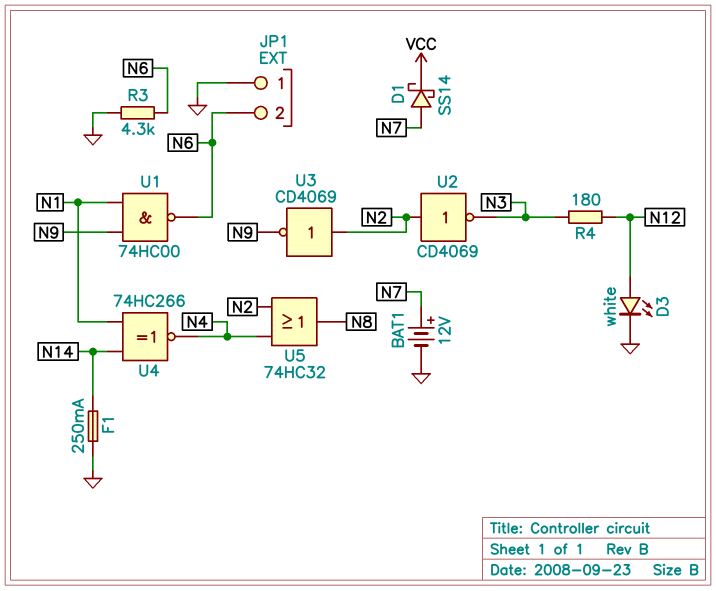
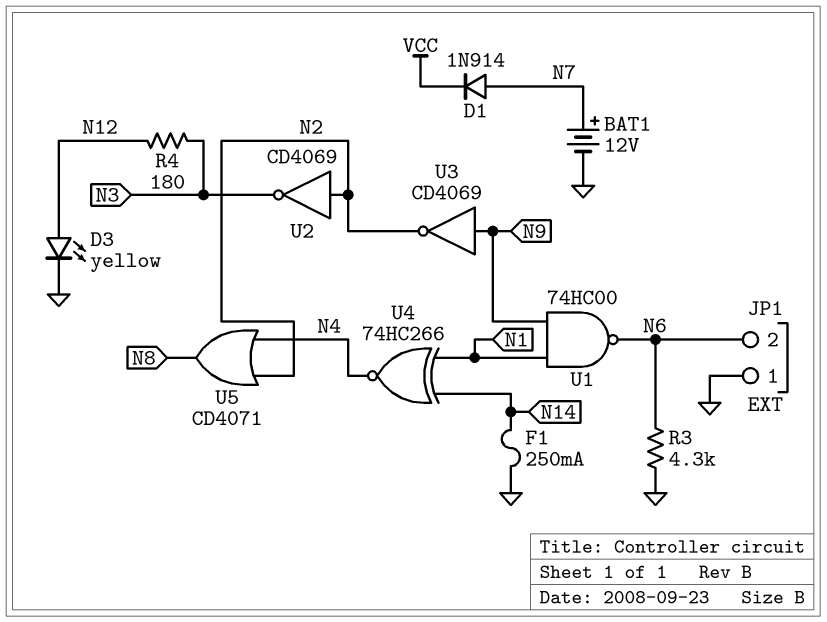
D1: schottky SS14 (A N7, K VCC) -> diode 1N914 (A N7, K VCC)
D3: LED white (A N12, K GND) -> LED yellow (A N12, K GND)
U3: NOT CD4069 (in N2, out N9) -> NOT CD4069 (in N9, out N2)
U5: OR 74HC32 (in N2, in N4, out N8) -> OR CD4071 (in N2, in N4, out N8)

